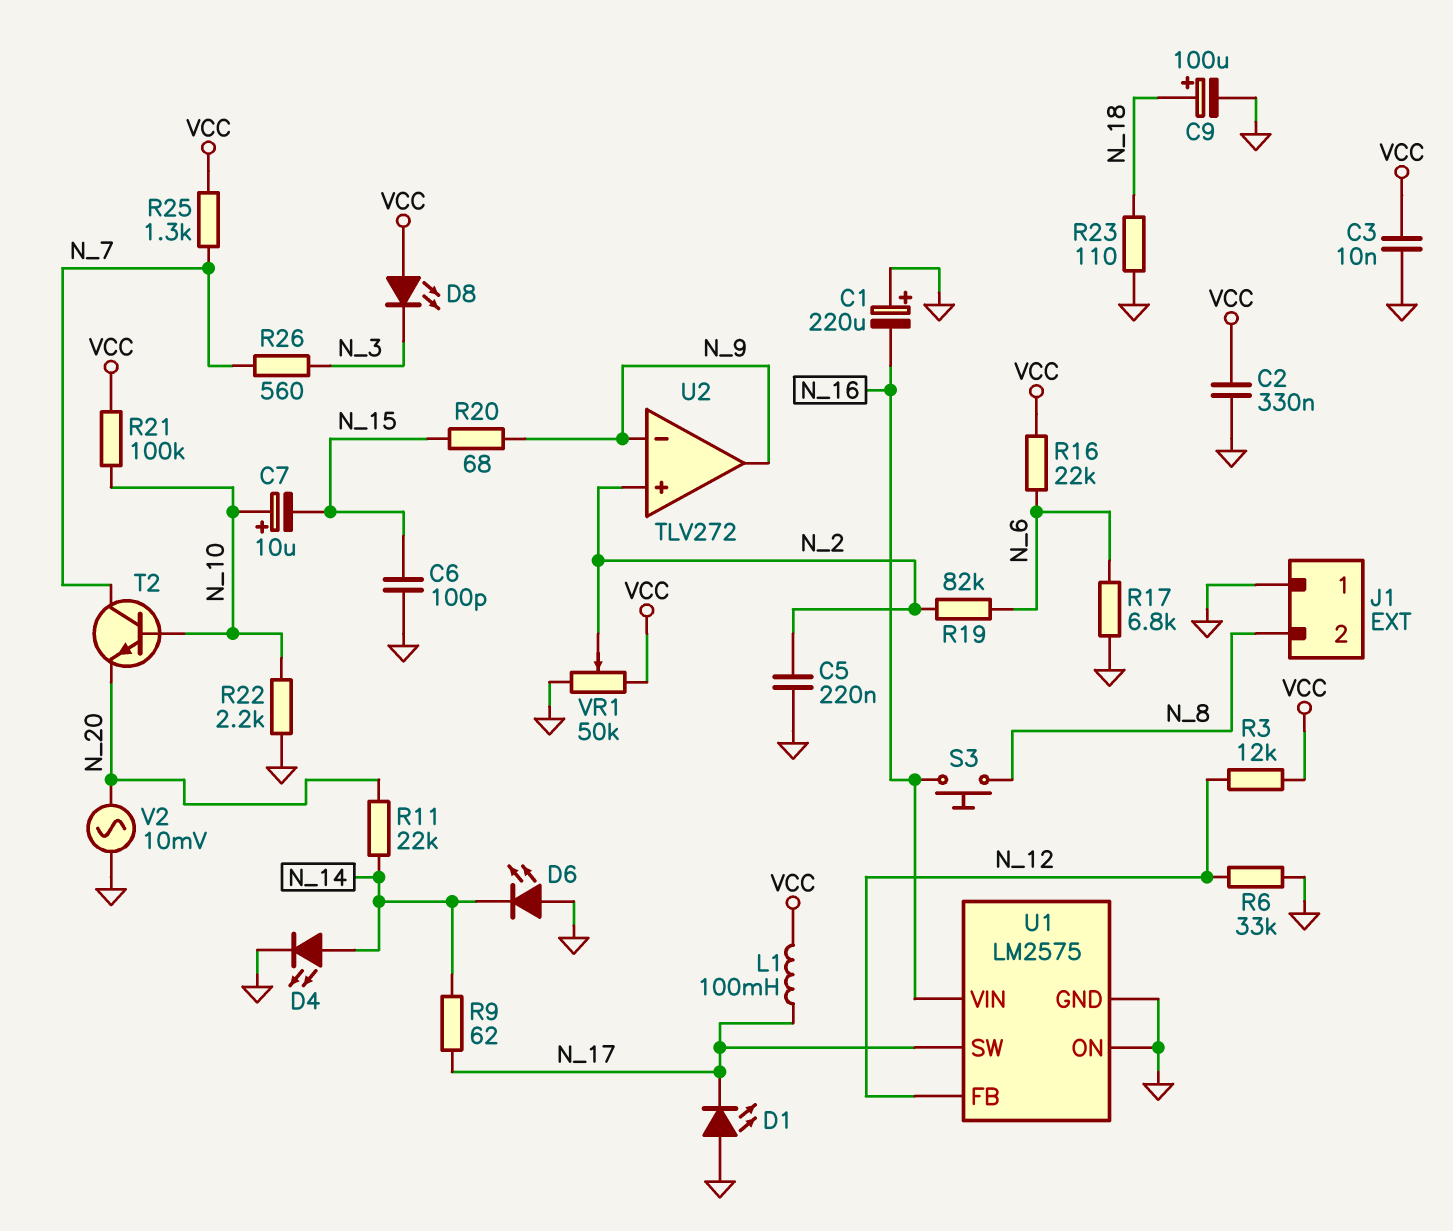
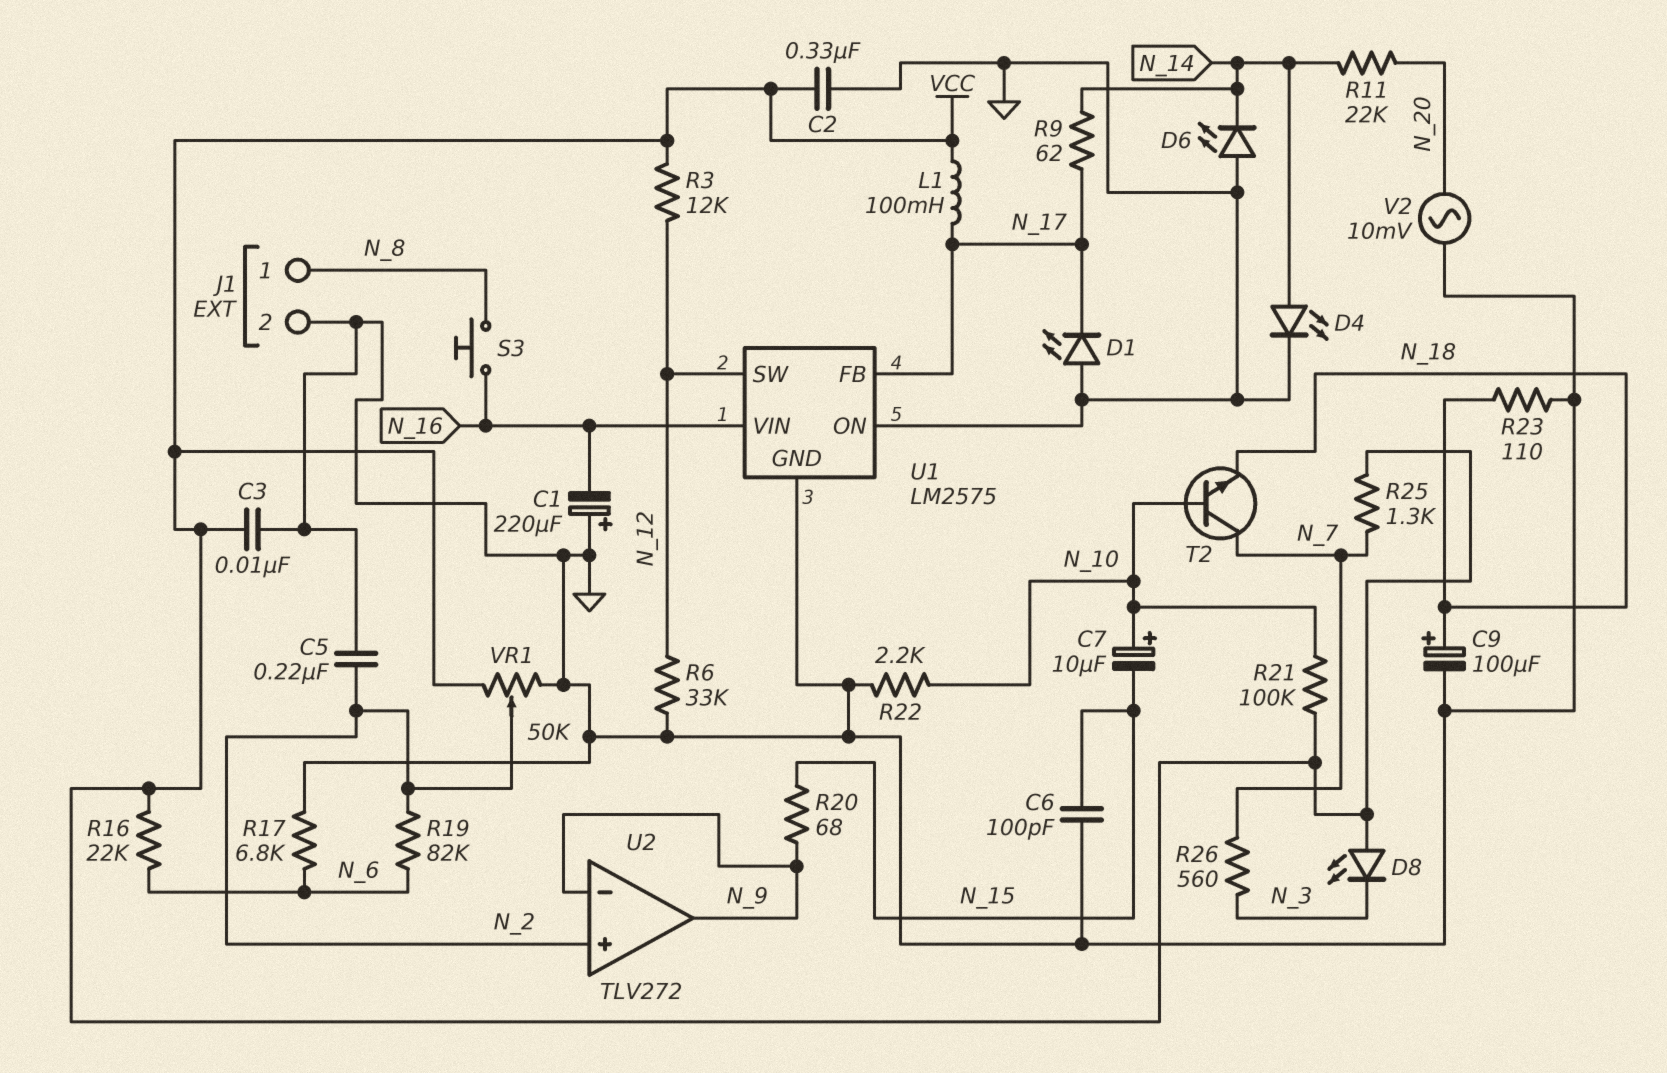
J1 pin 1: GND -> N_8
J1 pin 2: N_8 -> GND
T2: NPN (B N_10, C N_7, E N_20) -> NPN (B N_10, C N_7, E N_18)
U1 pin FB: N_12 -> N_17
U1 pin SW: N_17 -> N_12

